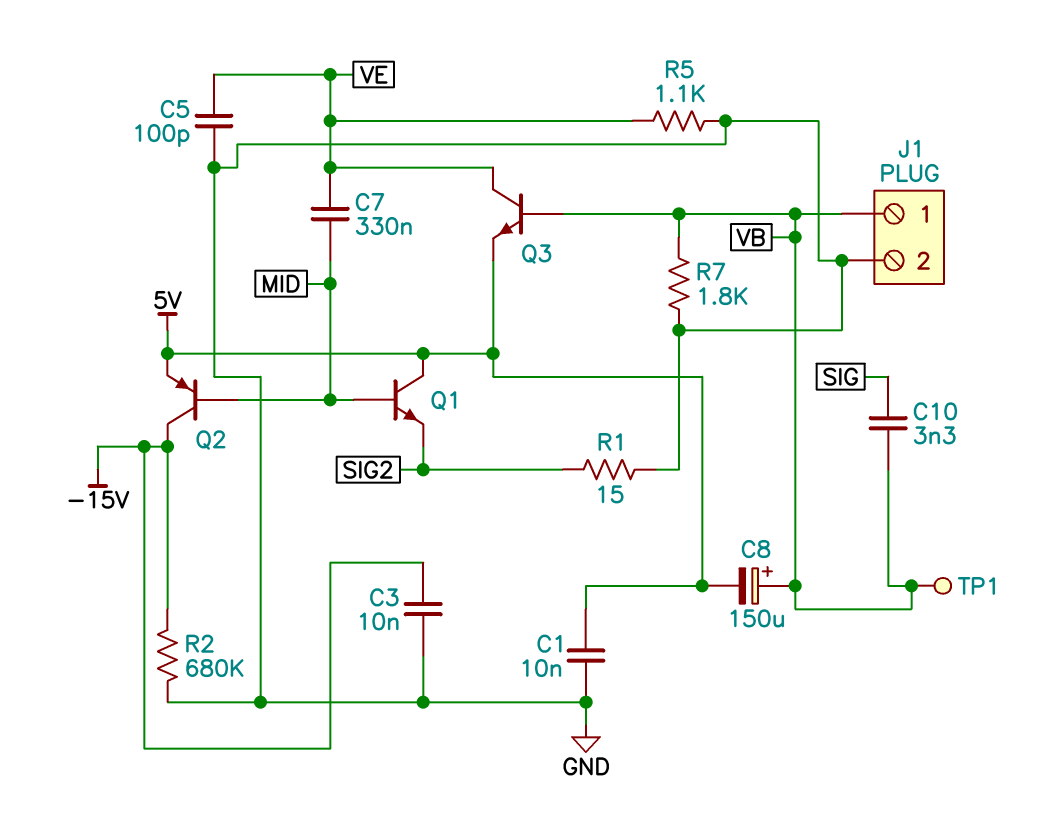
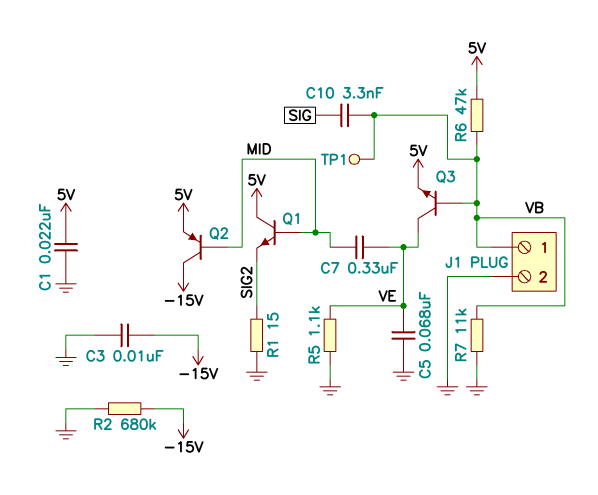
C1: 10nF (5V, GND) -> 22nF (5V, GND)
C5: 100pF (GND, VE) -> 68nF (GND, VE)
C8: 150uF (plus VB, minus 5V) -> none
R6: none -> 47k (5V, VB)
R7: 1.8k (GND, VB) -> 11k (GND, VB)

